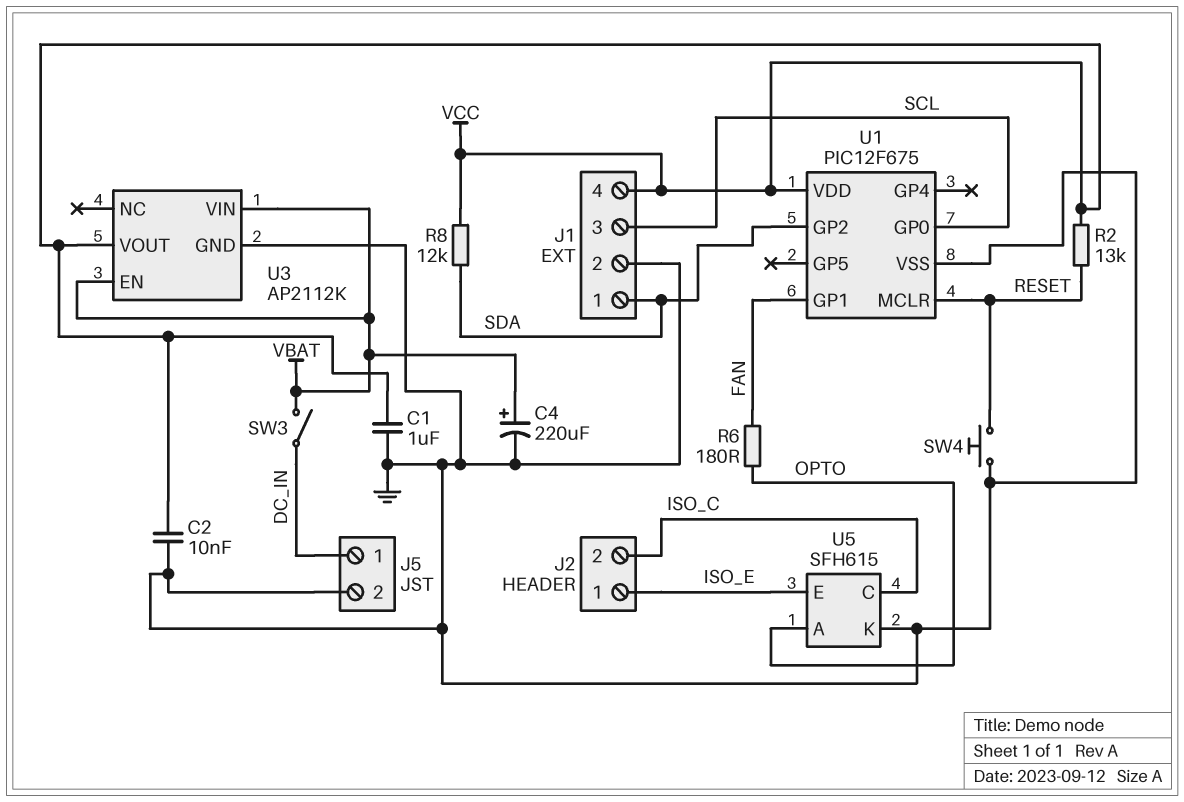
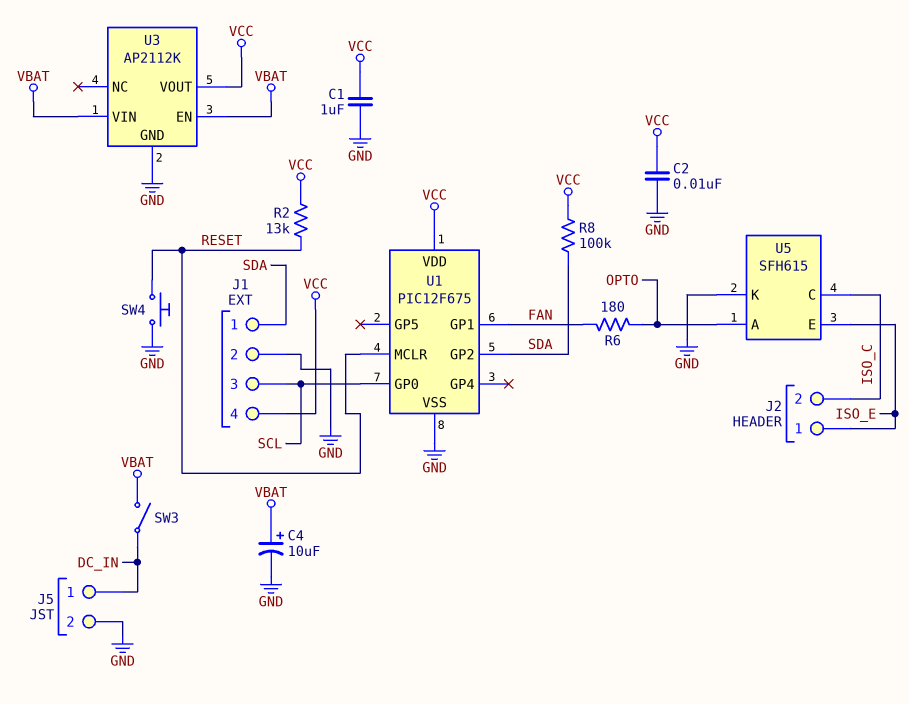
C4: 220uF (plus VBAT, minus GND) -> 10uF (plus VBAT, minus GND)
R8: 12k (SDA, VCC) -> 100k (SDA, VCC)

